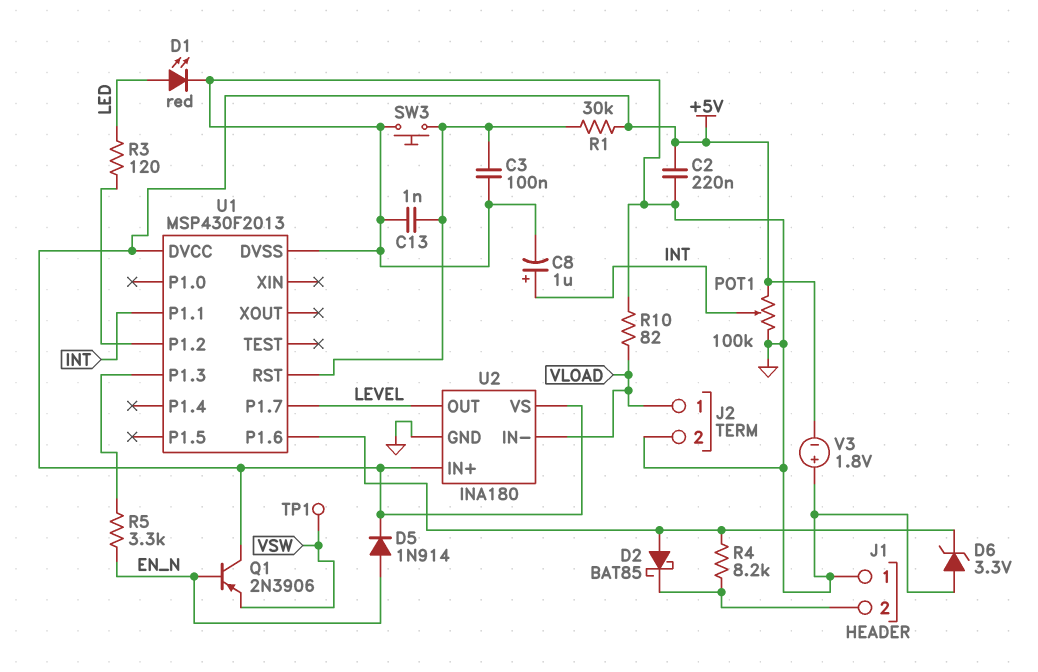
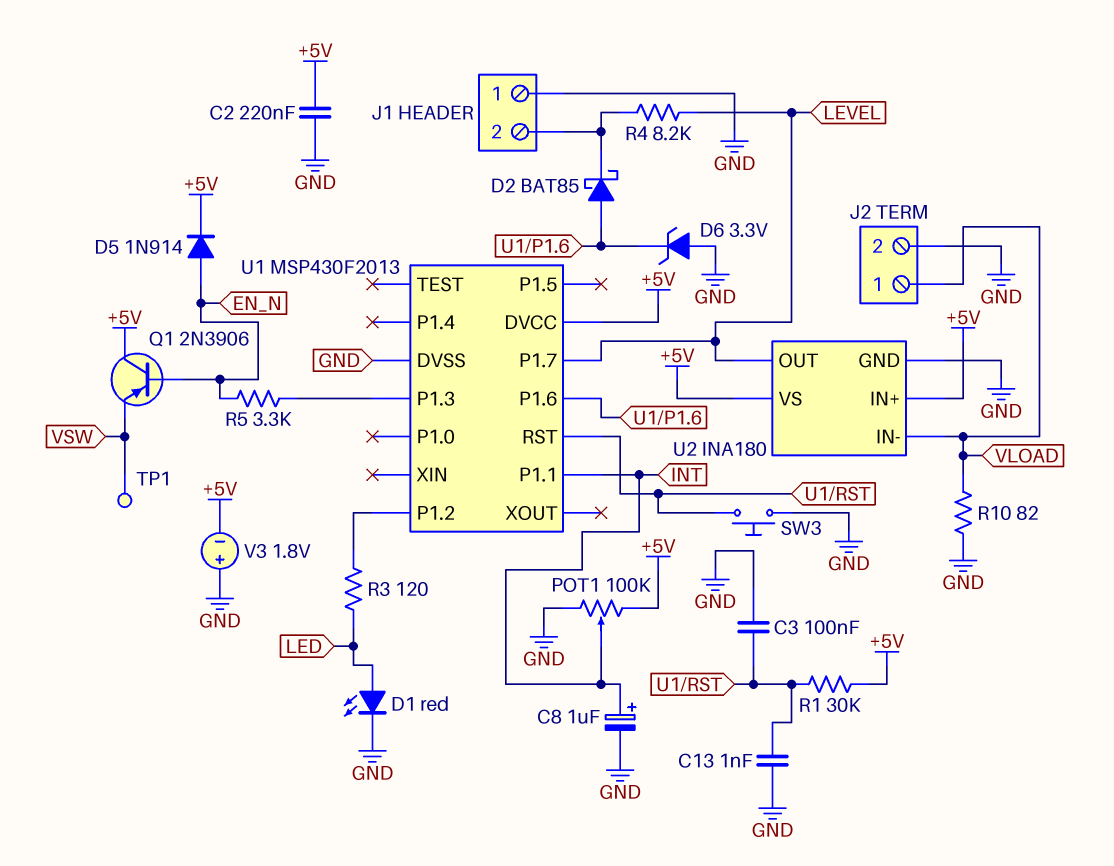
R4: 8.2k (J1/2, U1/P1.6) -> 8.2k (J1/2, LEVEL)

